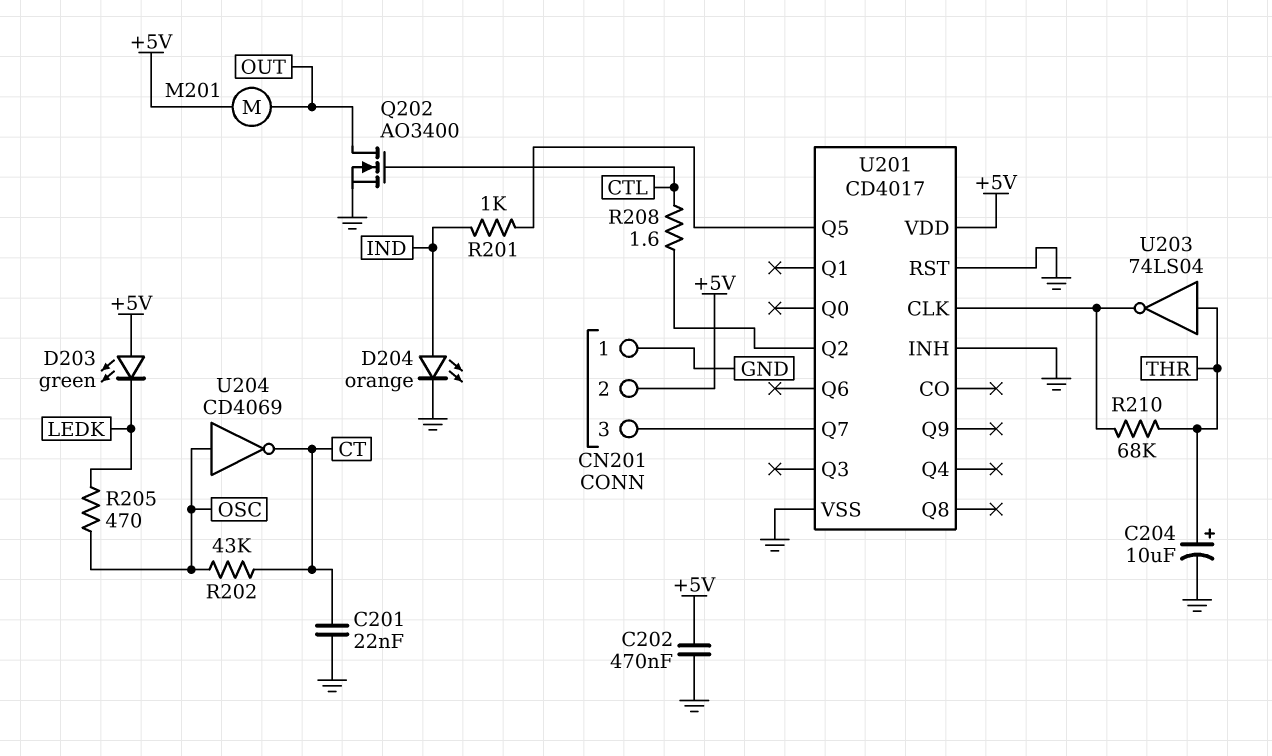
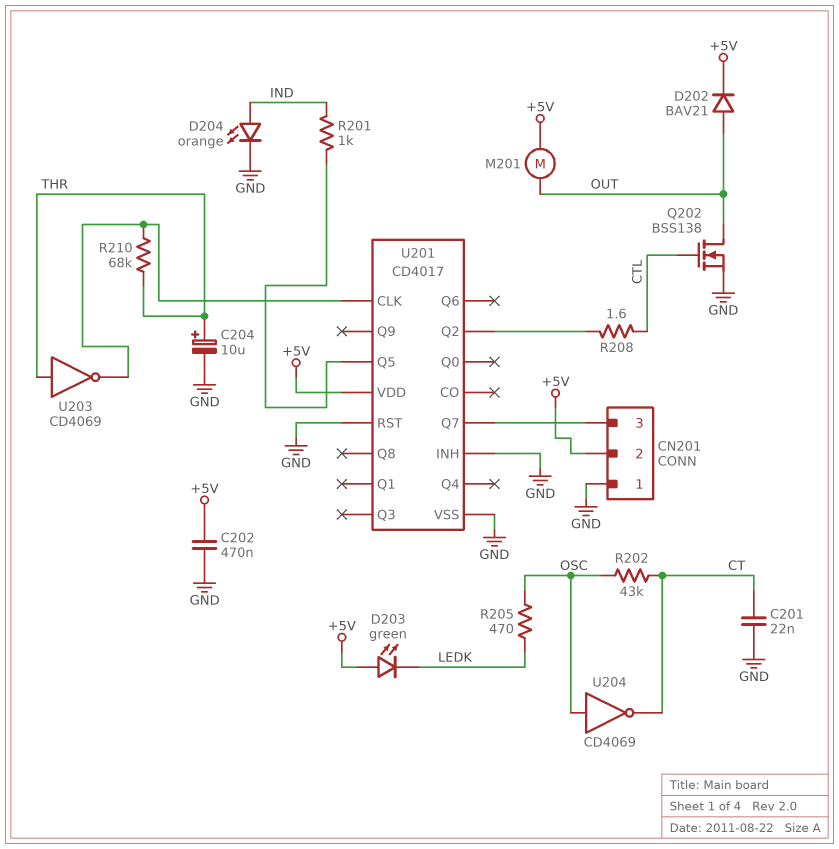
D202: none -> diode BAV21 (A OUT, K +5V)
Q202: NMOS AO3400 (G CTL, D OUT, S GND) -> NMOS BSS138 (G CTL, D OUT, S GND)
U203: NOT 74LS04 (in THR, out U201/CLK) -> NOT CD4069 (in THR, out U201/CLK)

